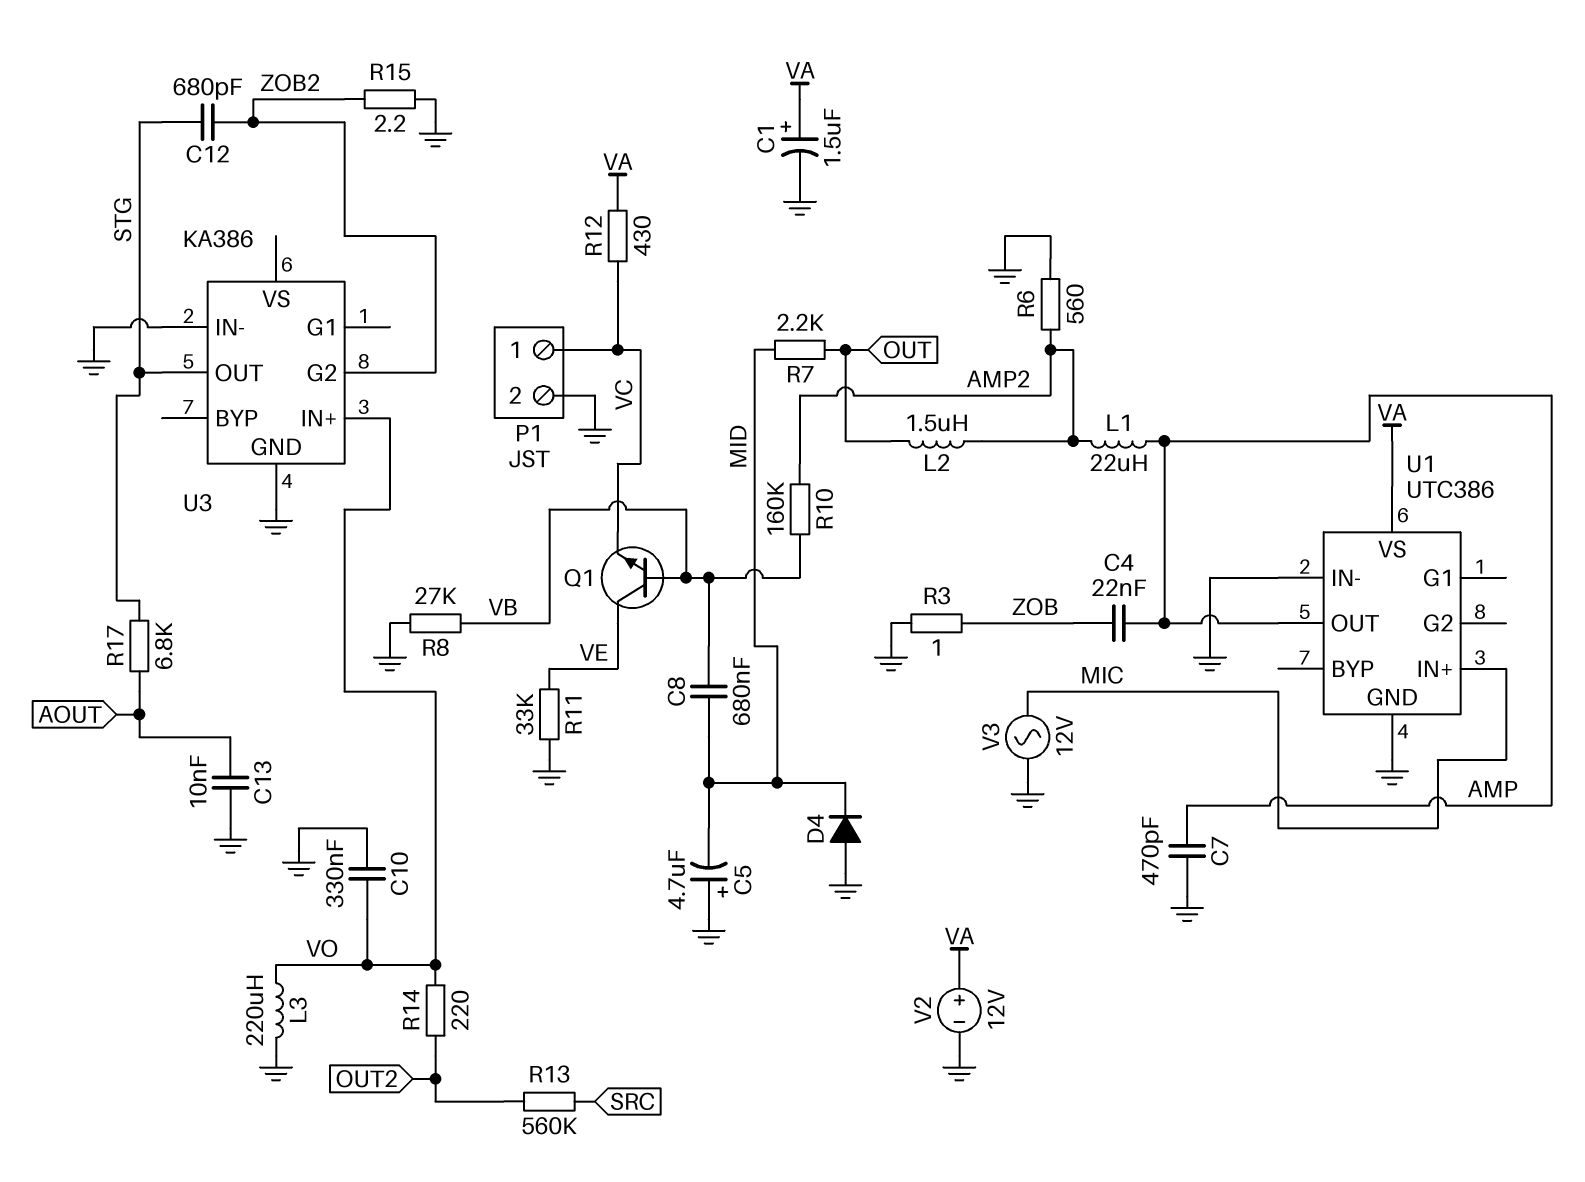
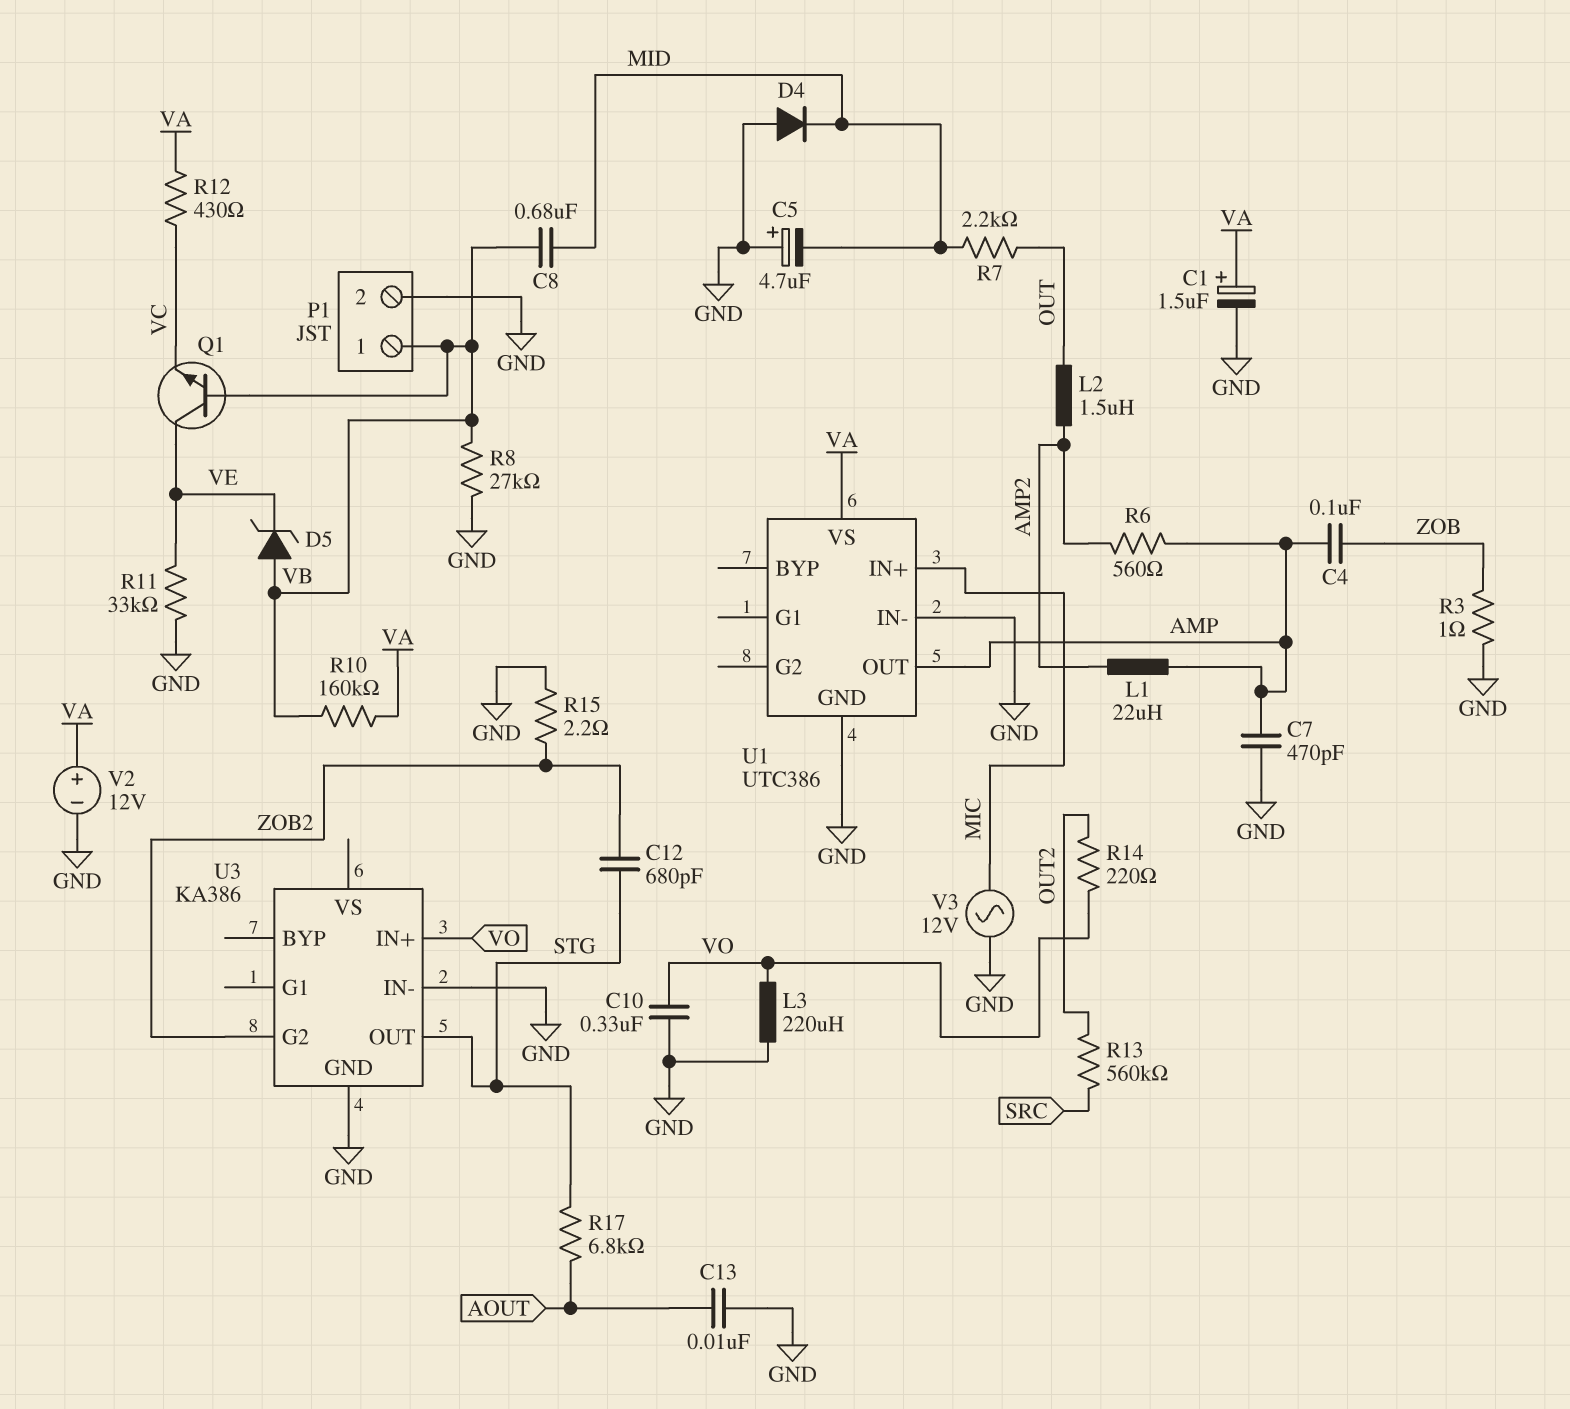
C4: 22nF (AMP, ZOB) -> 100nF (AMP, ZOB)
D5: none -> zener (A VB, K VE)
P1 pin 1: VC -> VB
R6: 560 (AMP2, GND) -> 560 (AMP, AMP2)
R10: 160k (AMP2, VB) -> 160k (VA, VB)

